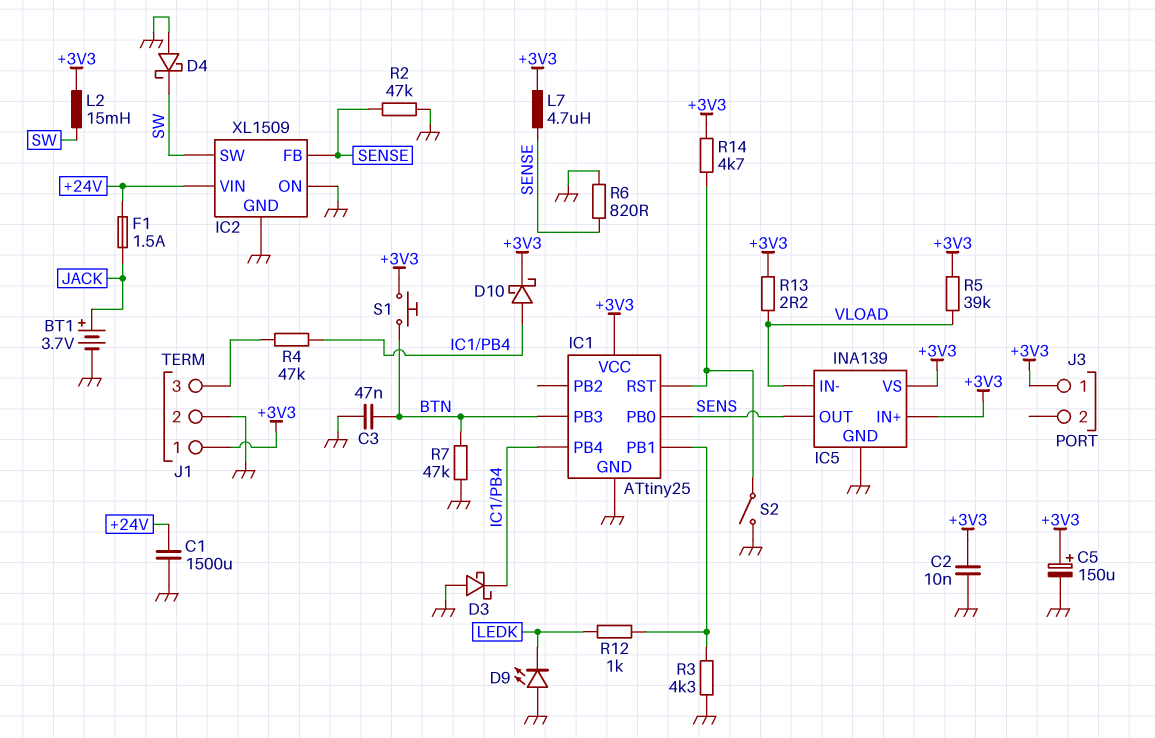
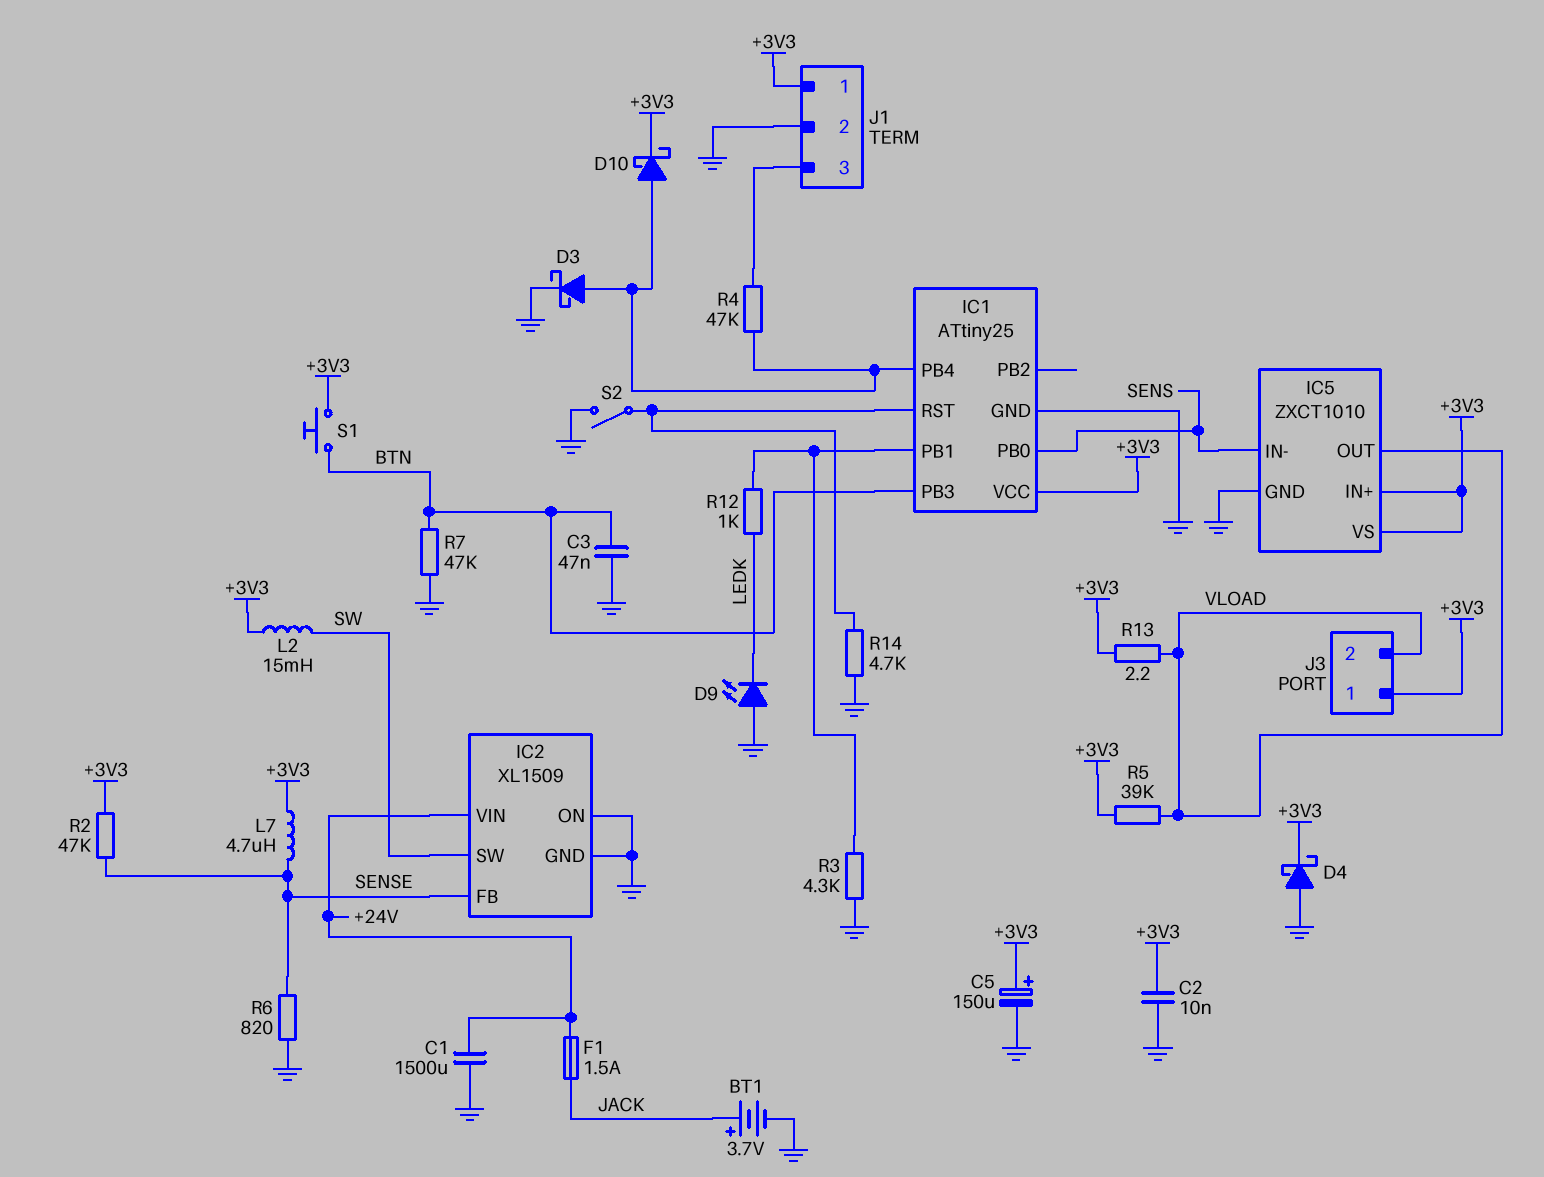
D3: schottky (A GND, K IC1/PB4) -> schottky (A IC1/PB4, K GND)
D4: schottky (A GND, K SW) -> schottky (A GND, K +3V3)
IC5: INA139 -> ZXCT1010
IC5 pin IN-: VLOAD -> SENS
IC5 pin OUT: SENS -> VLOAD
J3 pin 2: none -> VLOAD
R2: 47k (GND, SENSE) -> 47k (+3V3, SENSE)
R14: 4.7k (+3V3, IC1/RST) -> 4.7k (GND, IC1/RST)

